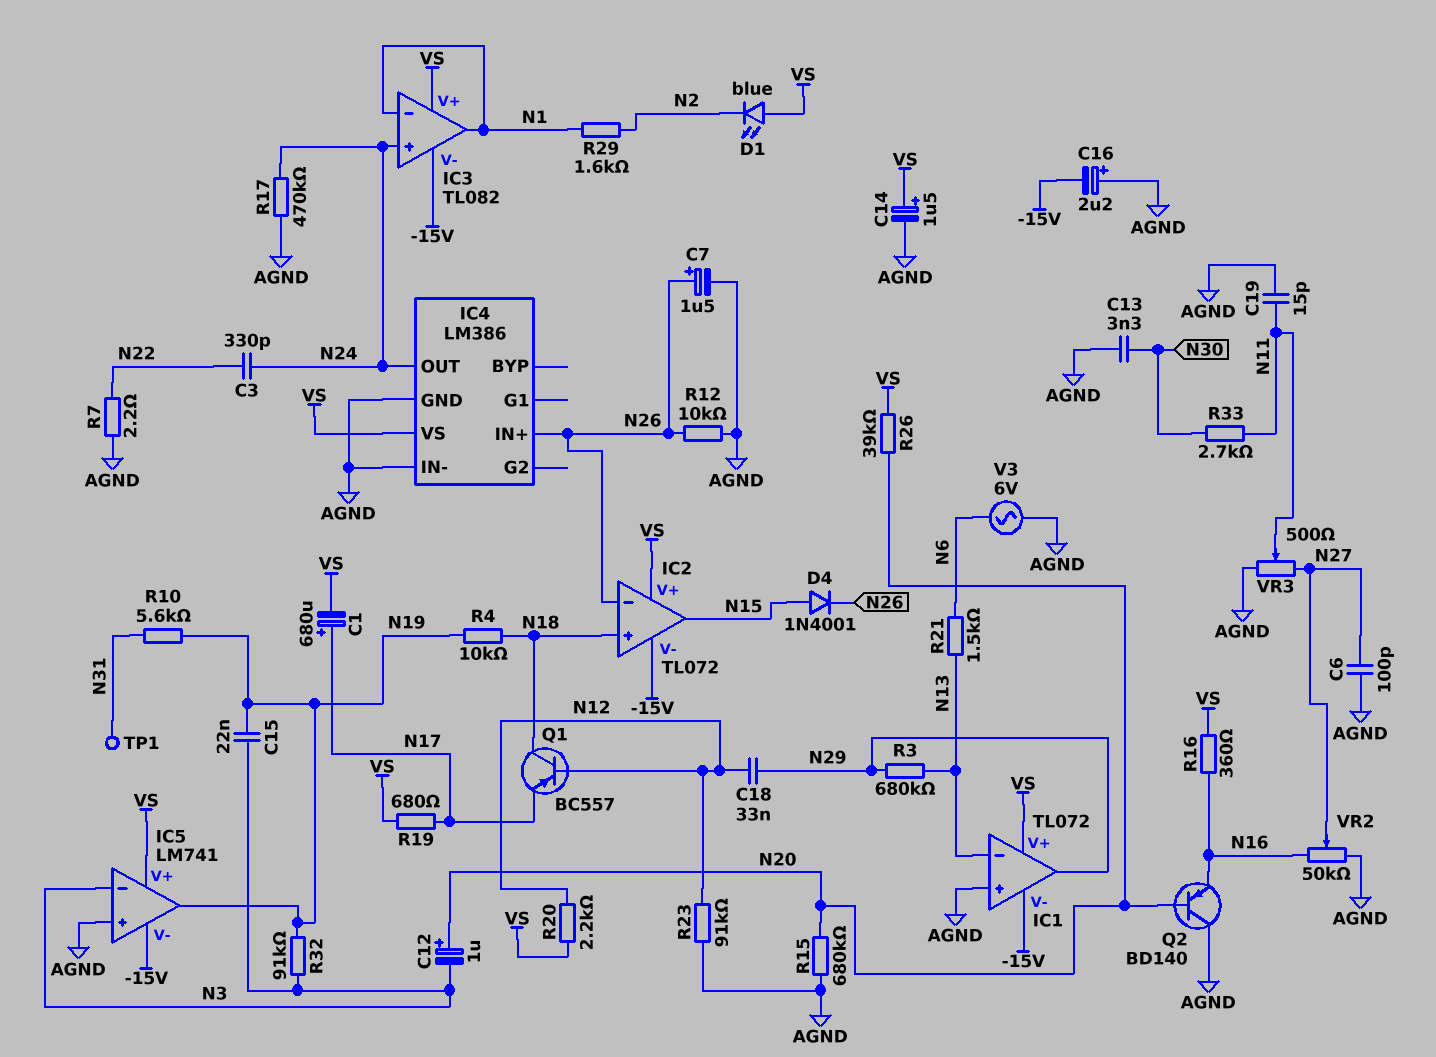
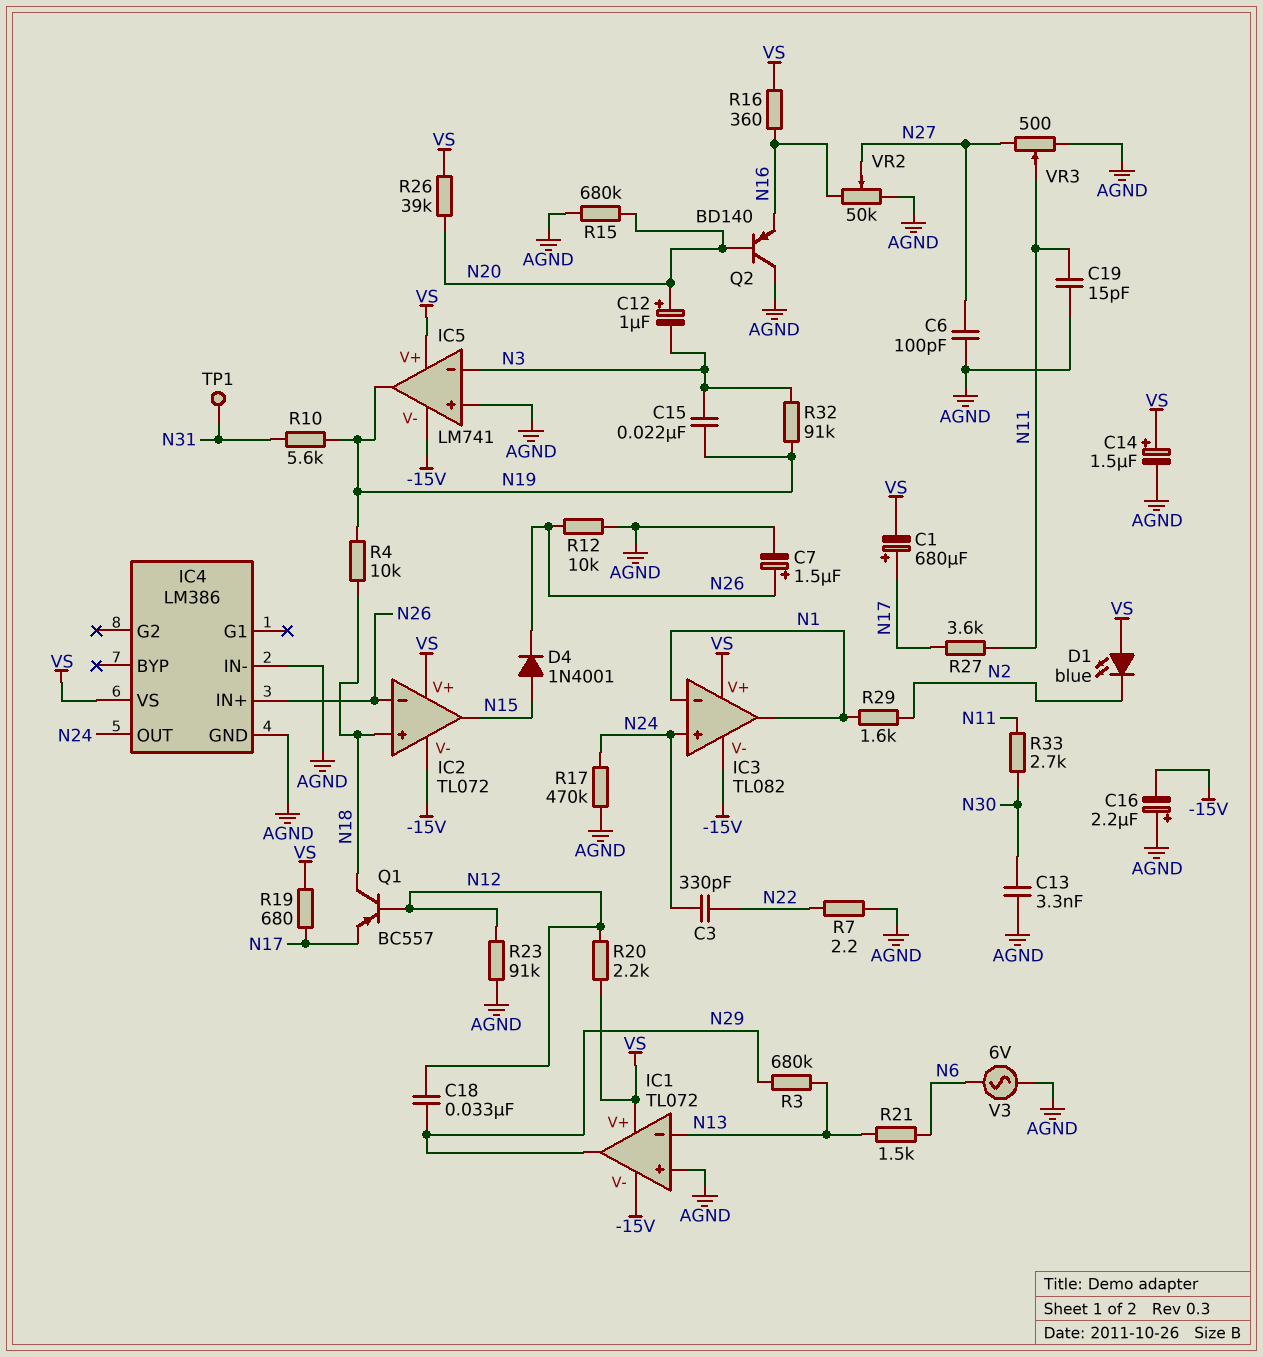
R27: none -> 3.6k (N11, N17)

